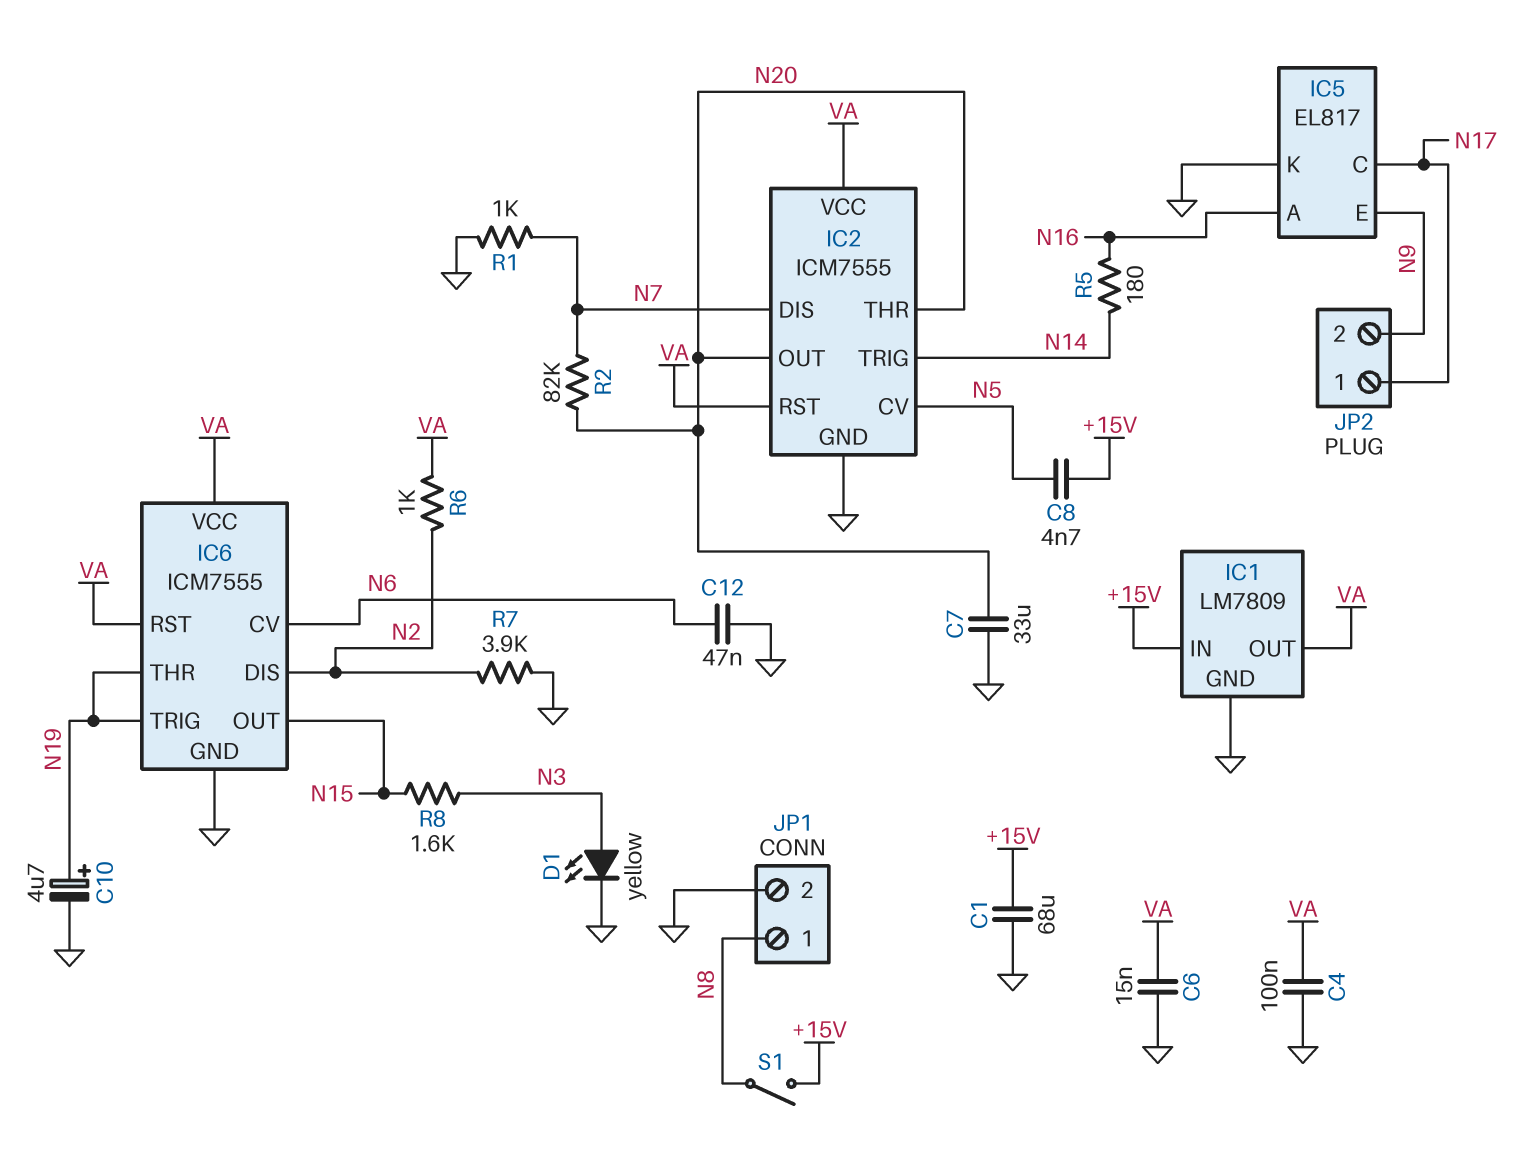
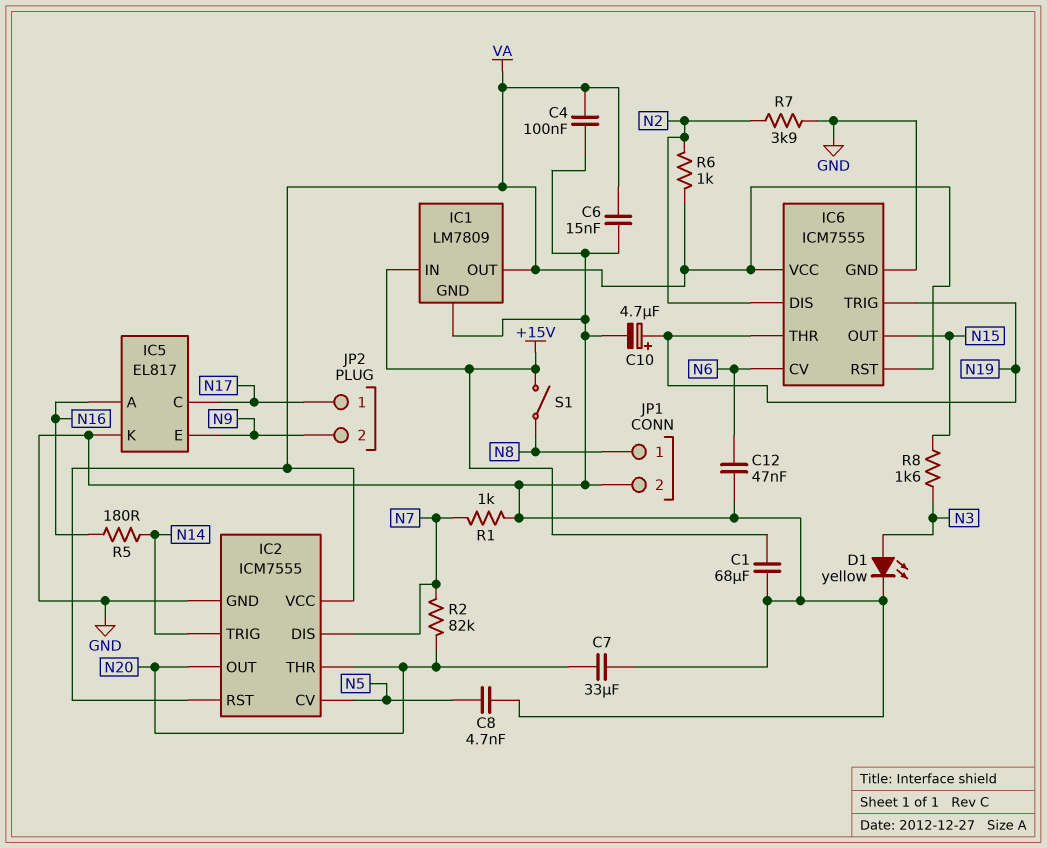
C8: 4.7nF (+15V, N5) -> 4.7nF (GND, N5)

